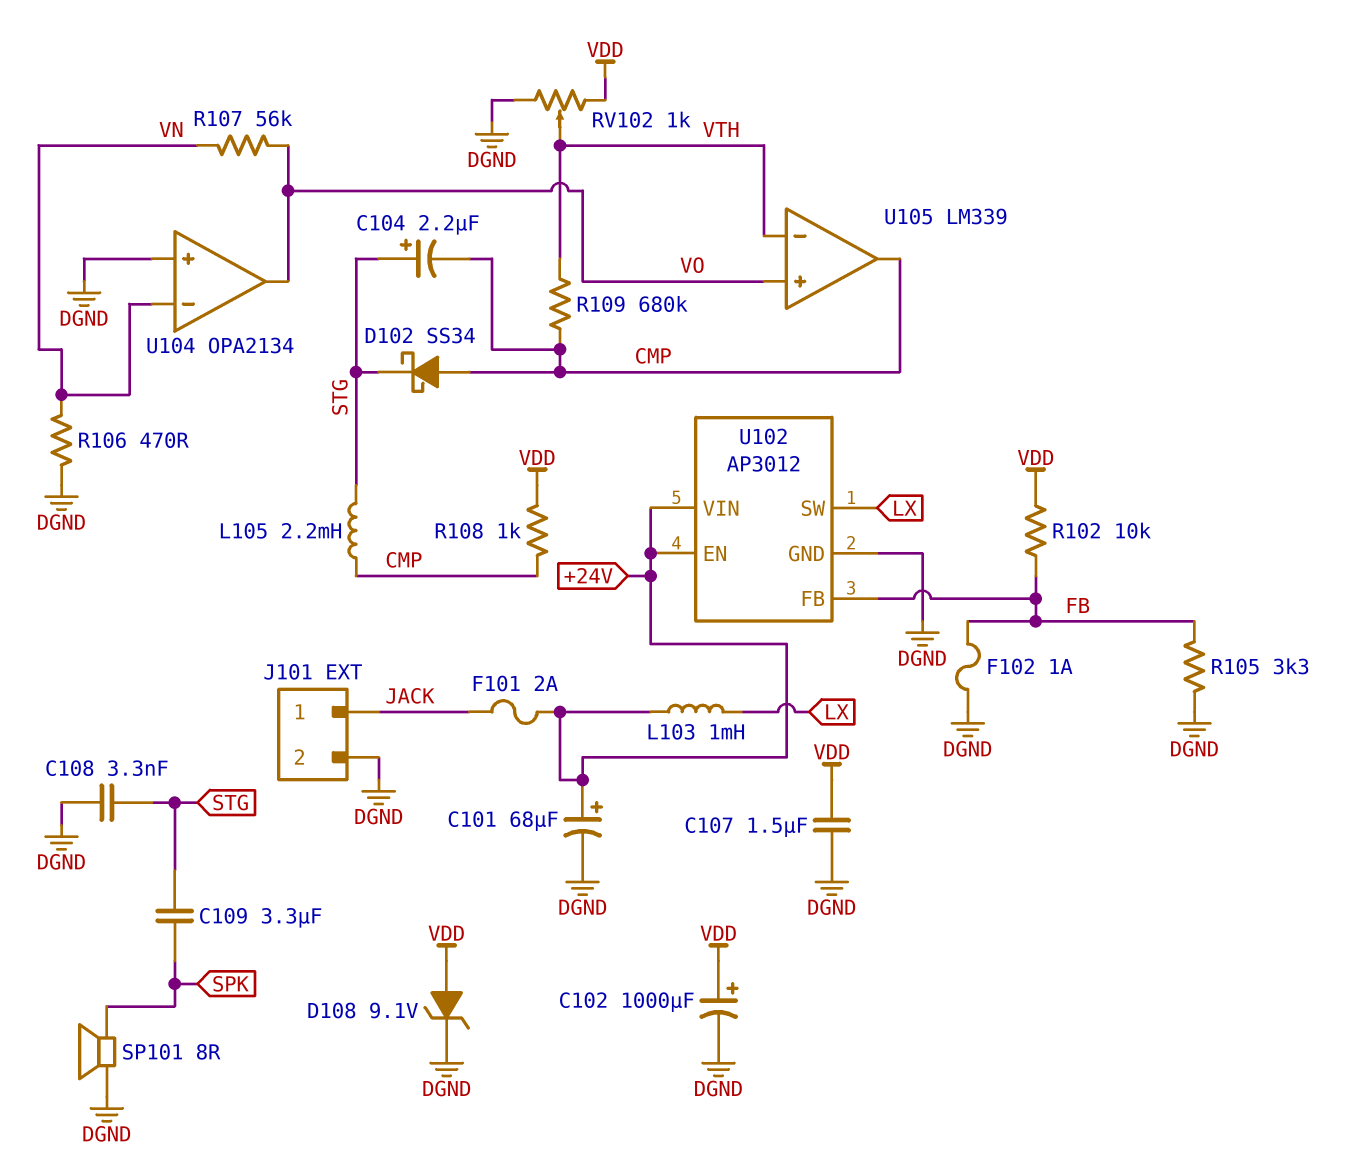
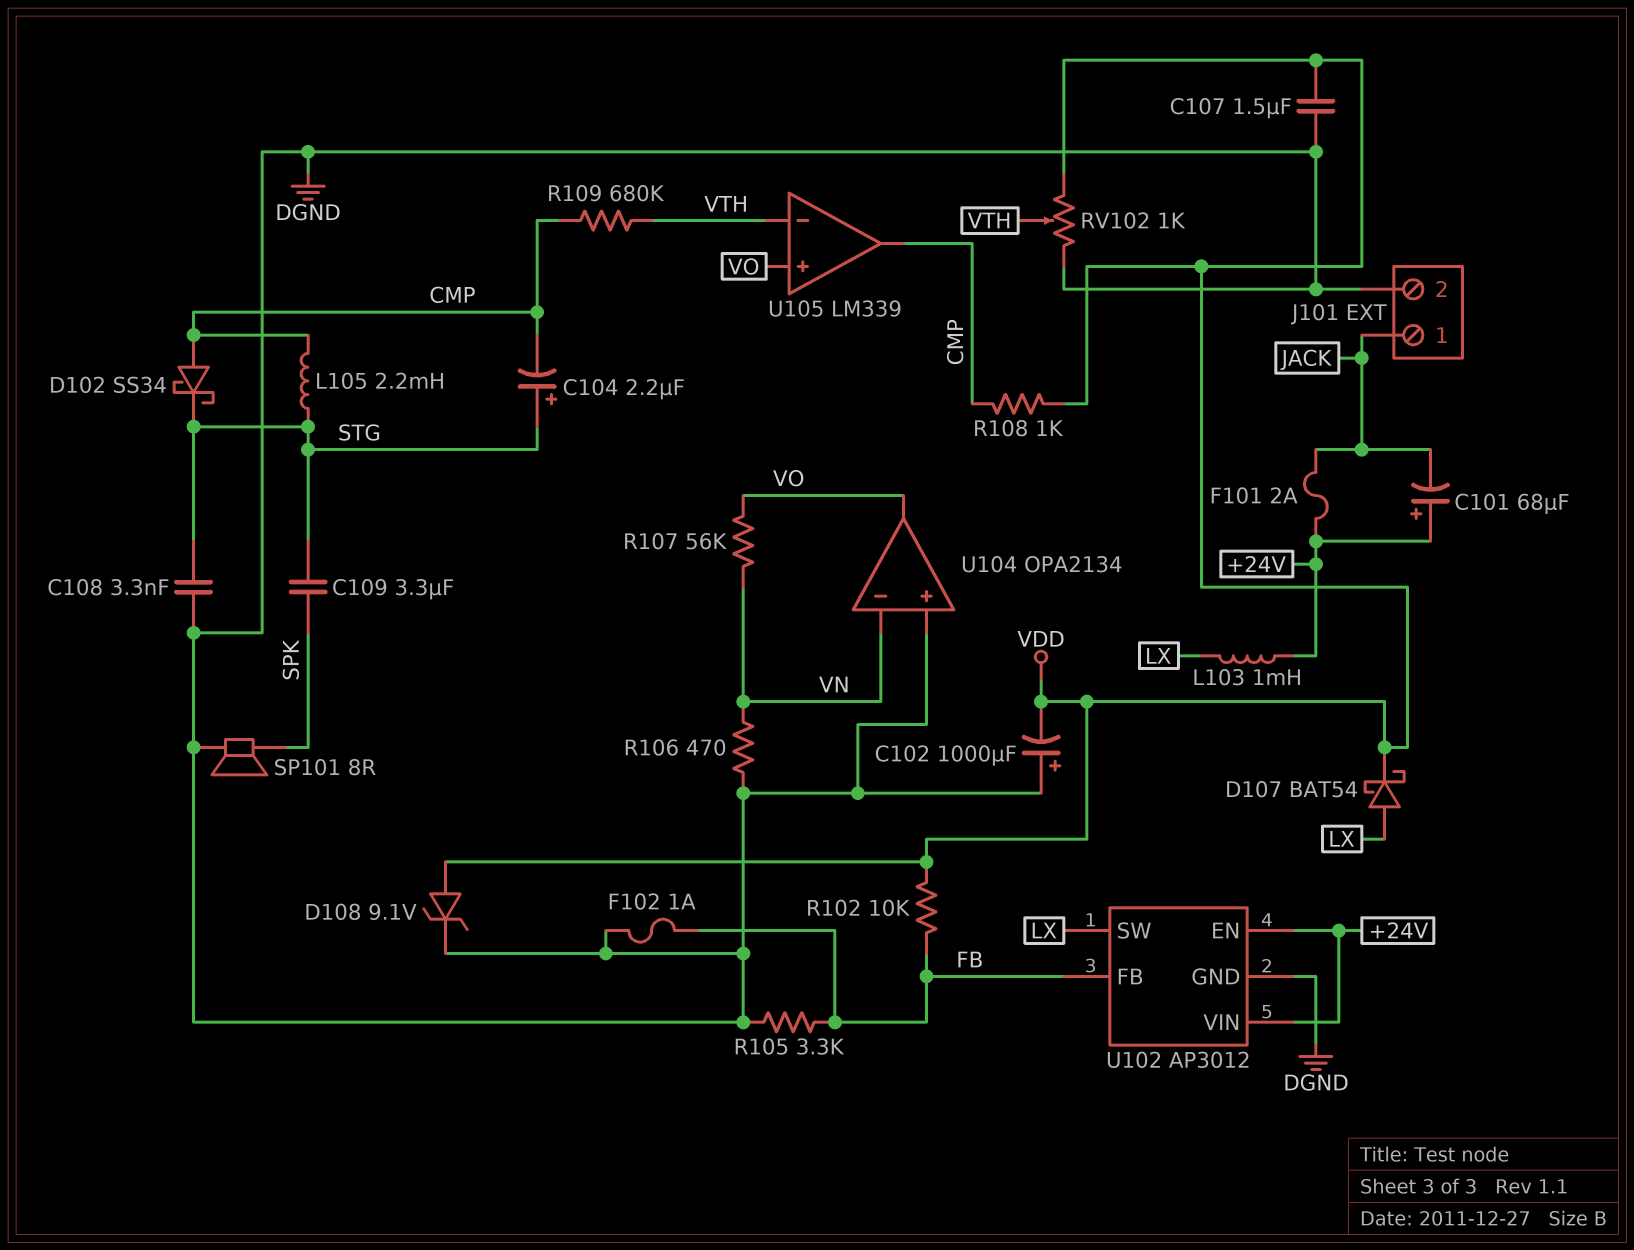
C101: 68uF (plus +24V, minus DGND) -> 68uF (plus +24V, minus JACK)
C102: 1000uF (plus VDD, minus DGND) -> 1000uF (plus DGND, minus VDD)
D107: none -> schottky BAT54 (A LX, K VDD)

